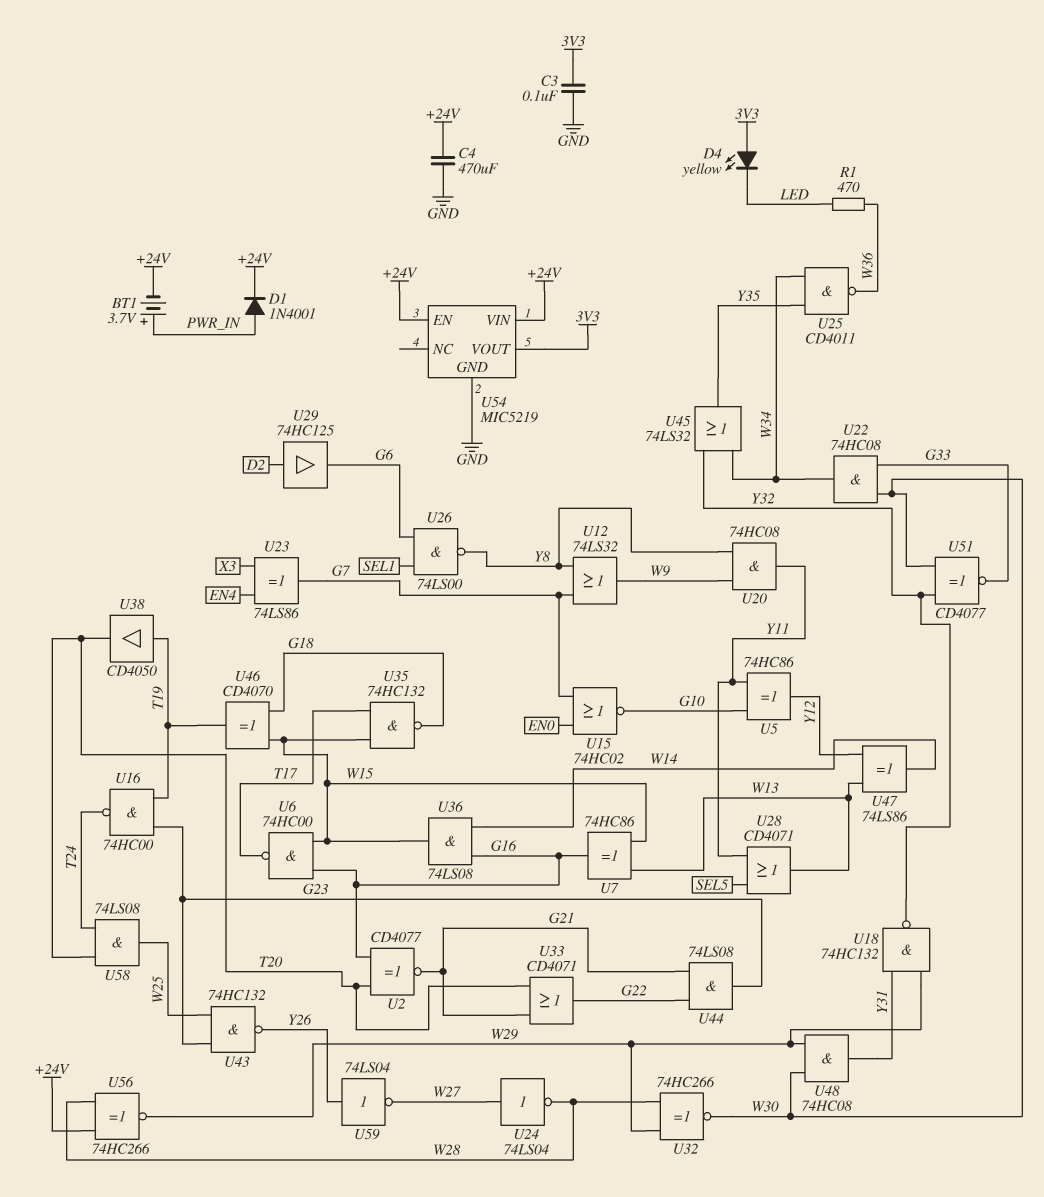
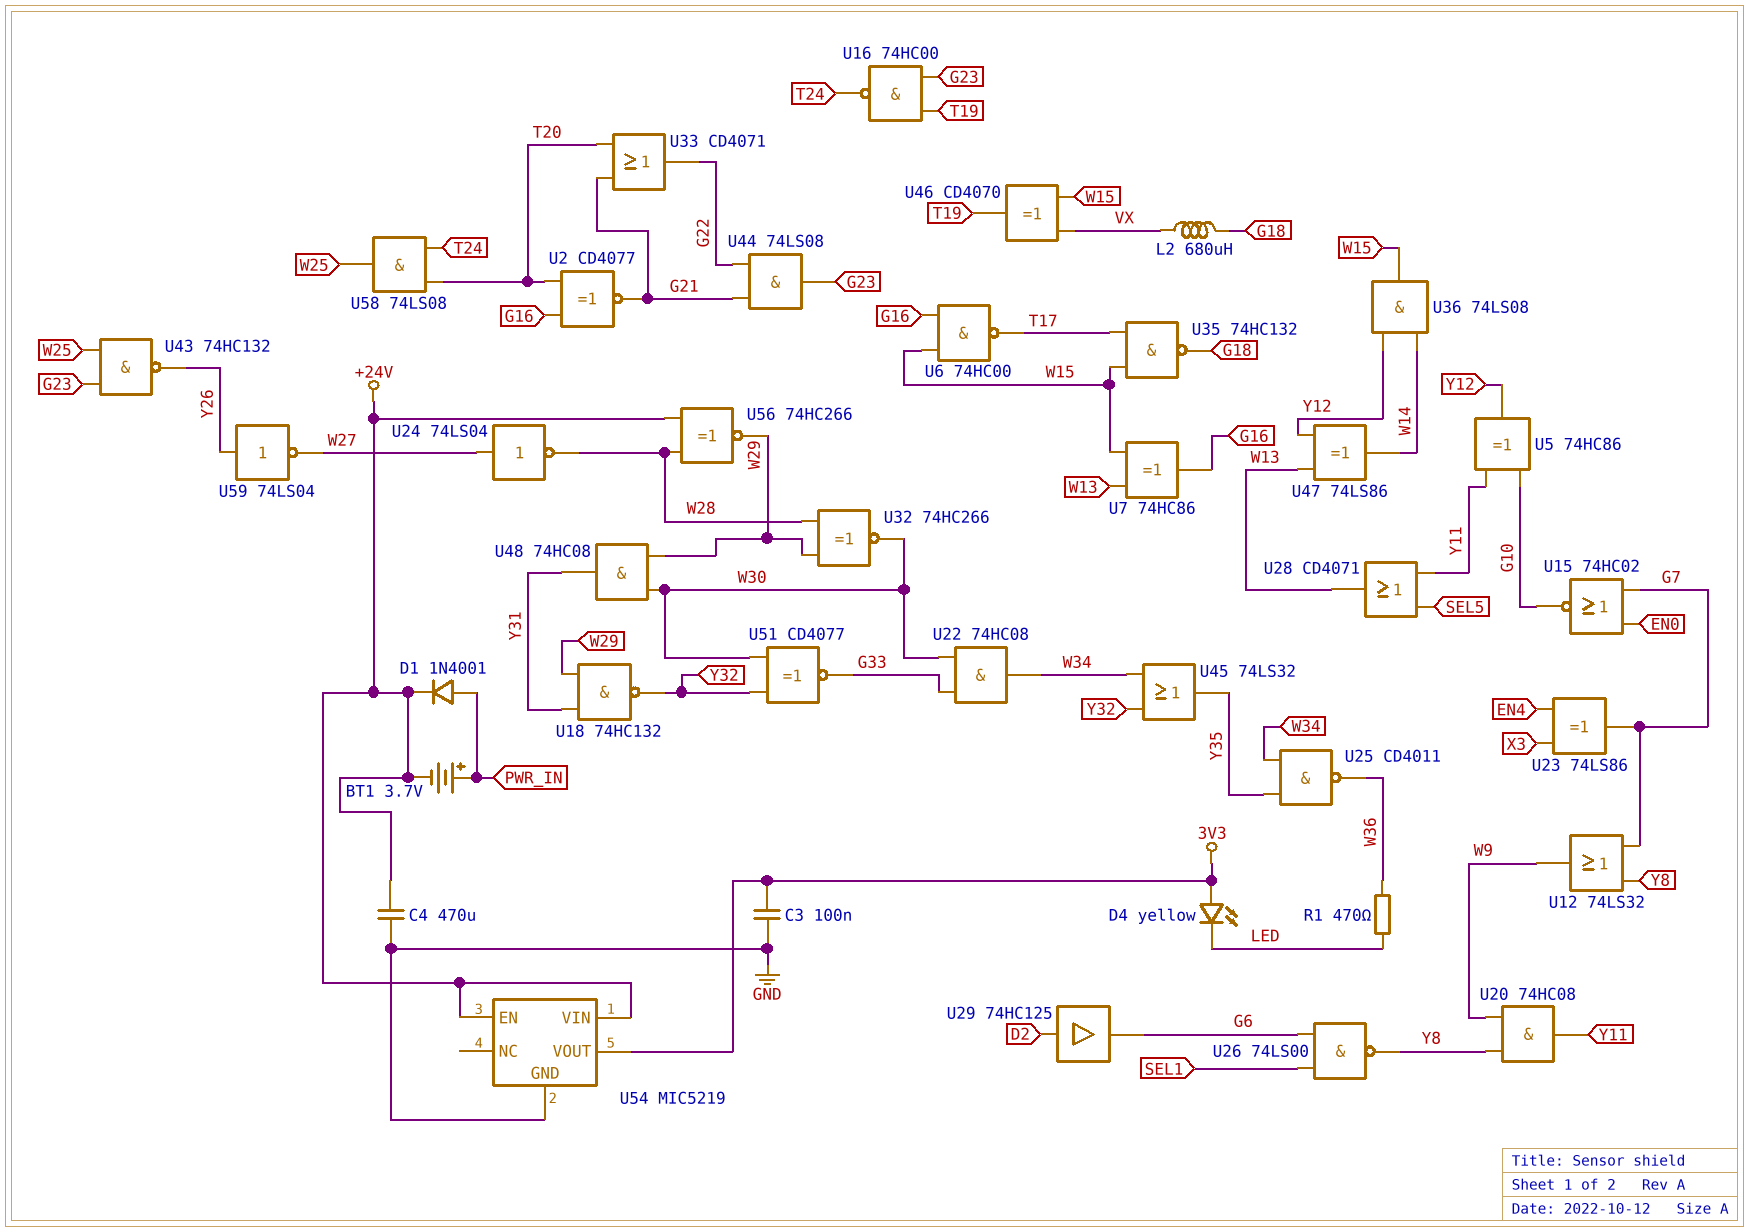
L2: none -> 680uH (G18, VX)
U36: AND 74LS08 (in G16, in W14, out W15) -> AND 74LS08 (in W14, in Y12, out W15)
U38: buffer CD4050 (in T19, out T20) -> none
U46: XOR CD4070 (in G18, in W15, out T19) -> XOR CD4070 (in VX, in W15, out T19)

